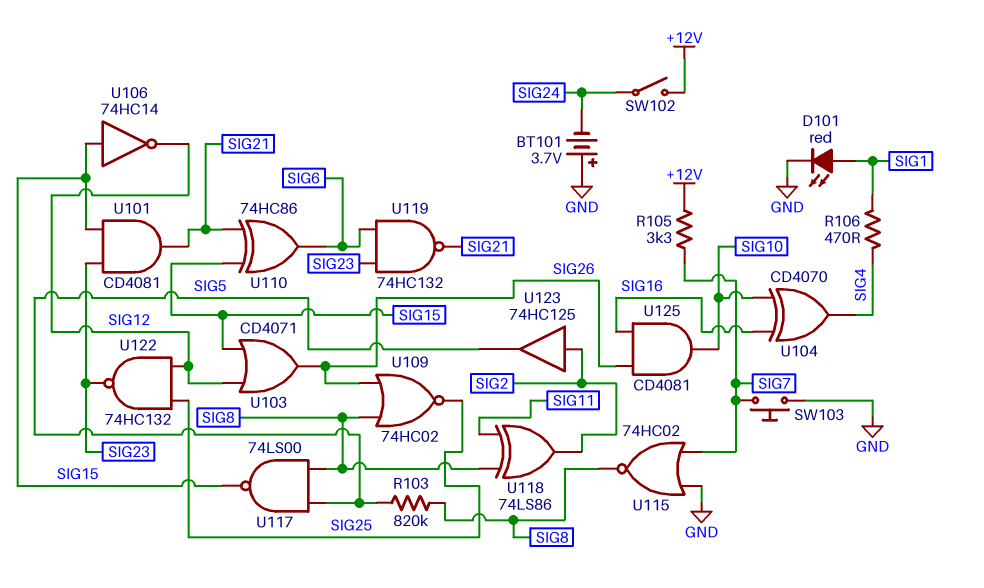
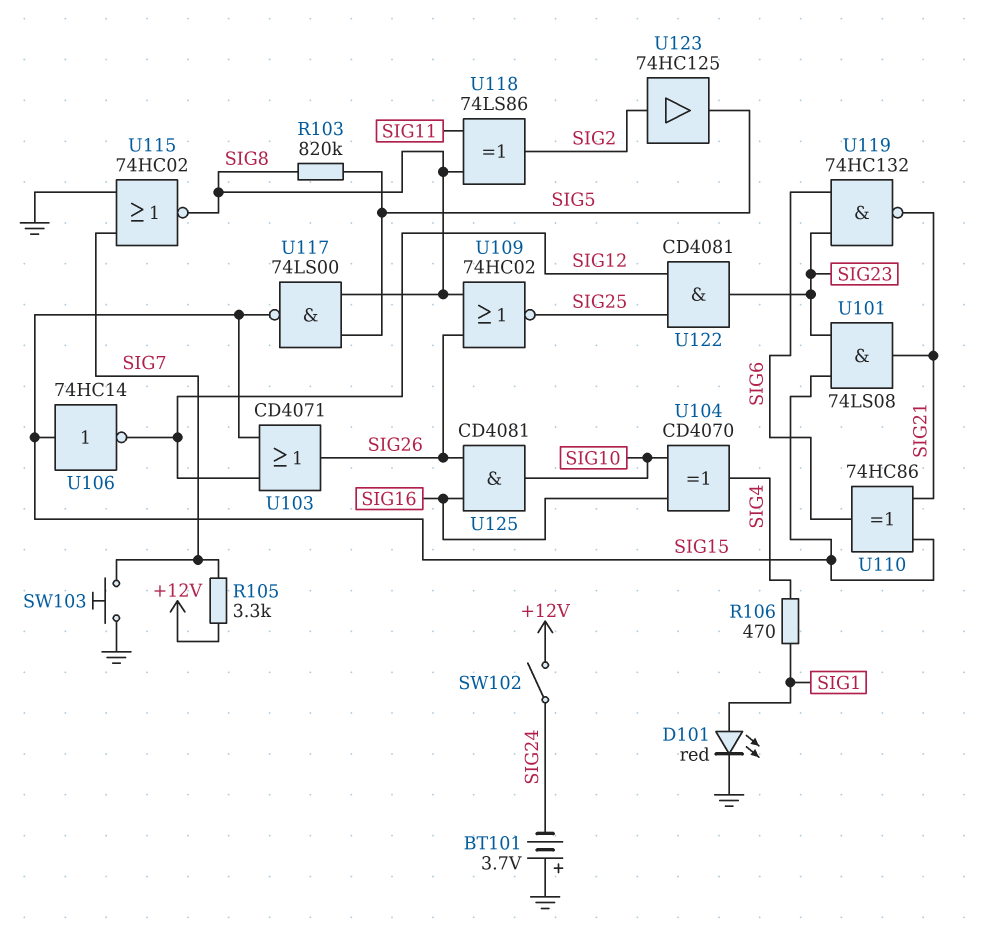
U101: AND CD4081 (in SIG15, in SIG23, out SIG21) -> AND 74LS08 (in SIG15, in SIG23, out SIG21)
U122: NAND 74HC132 (in SIG12, in SIG25, out SIG23) -> AND CD4081 (in SIG12, in SIG25, out SIG23)

